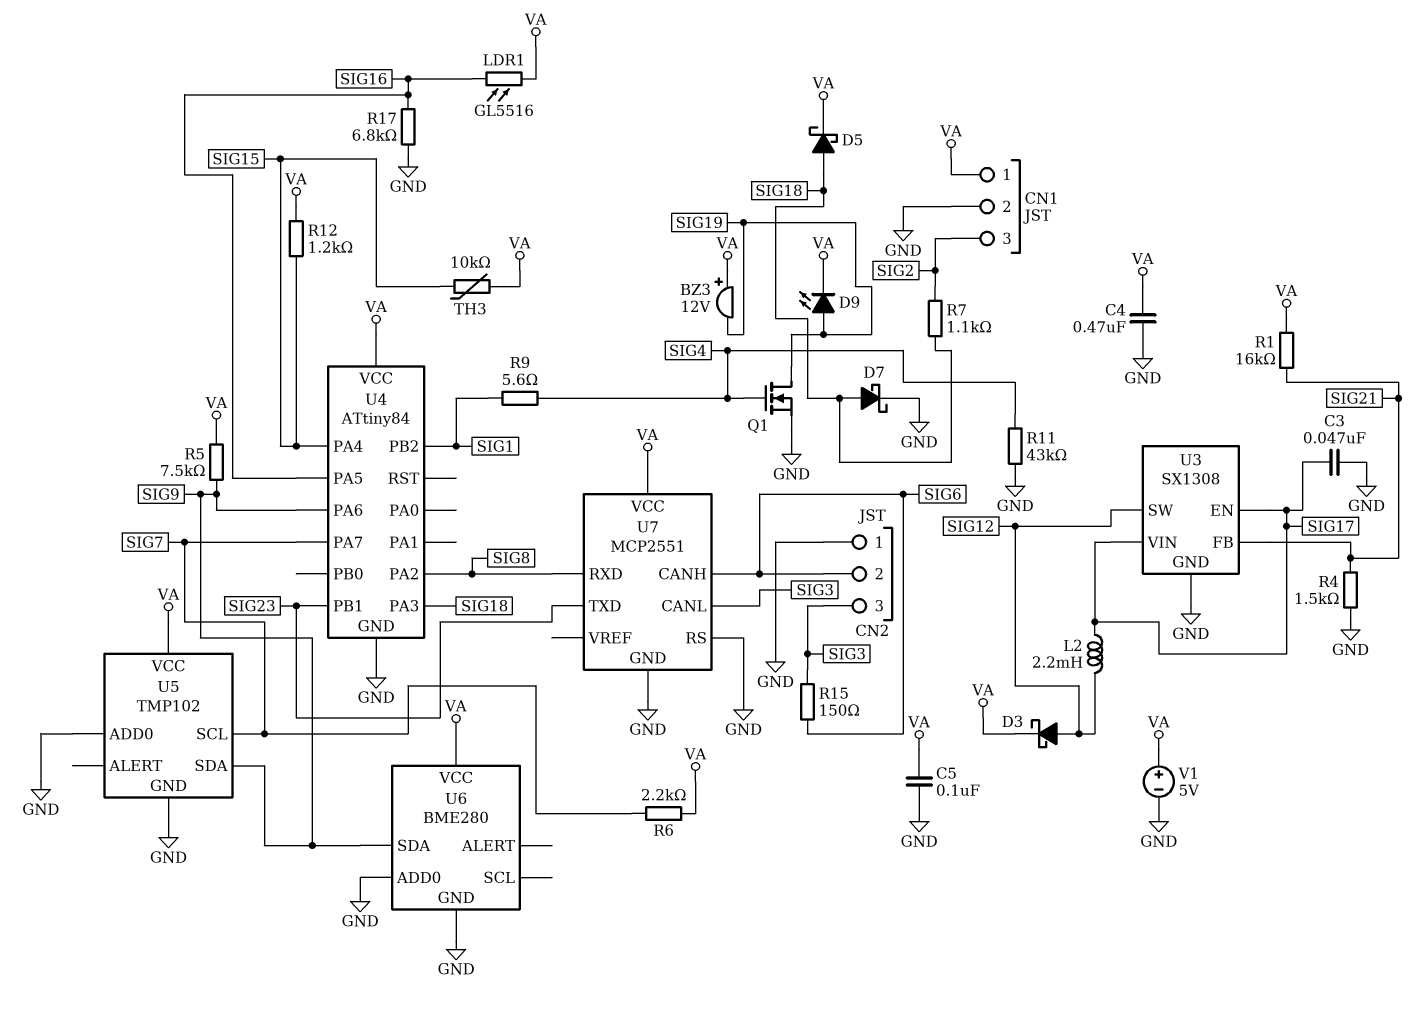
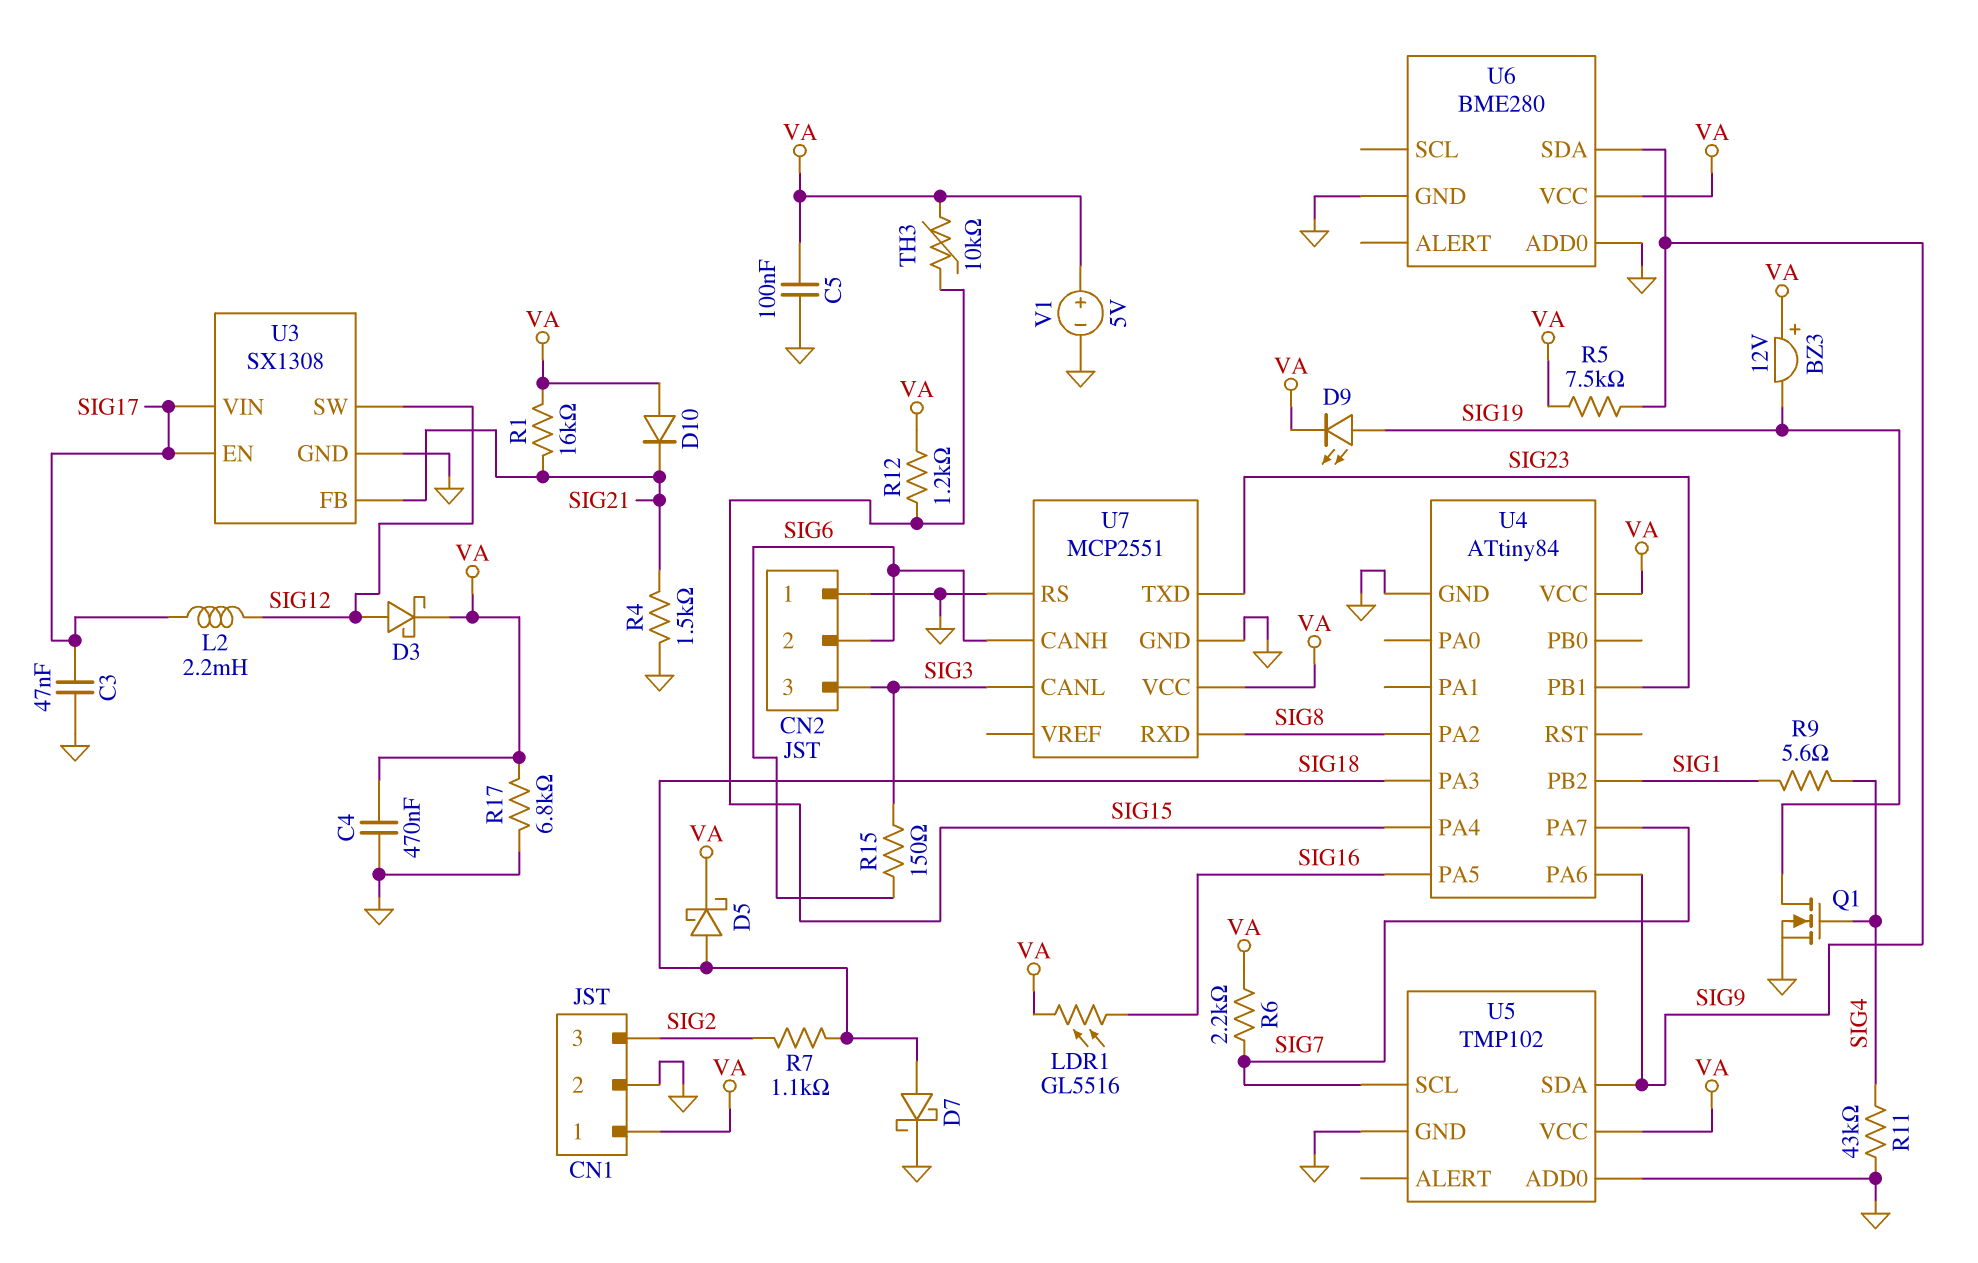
D10: none -> diode (A VA, K SIG21)
R17: 6.8k (GND, SIG16) -> 6.8k (GND, VA)

